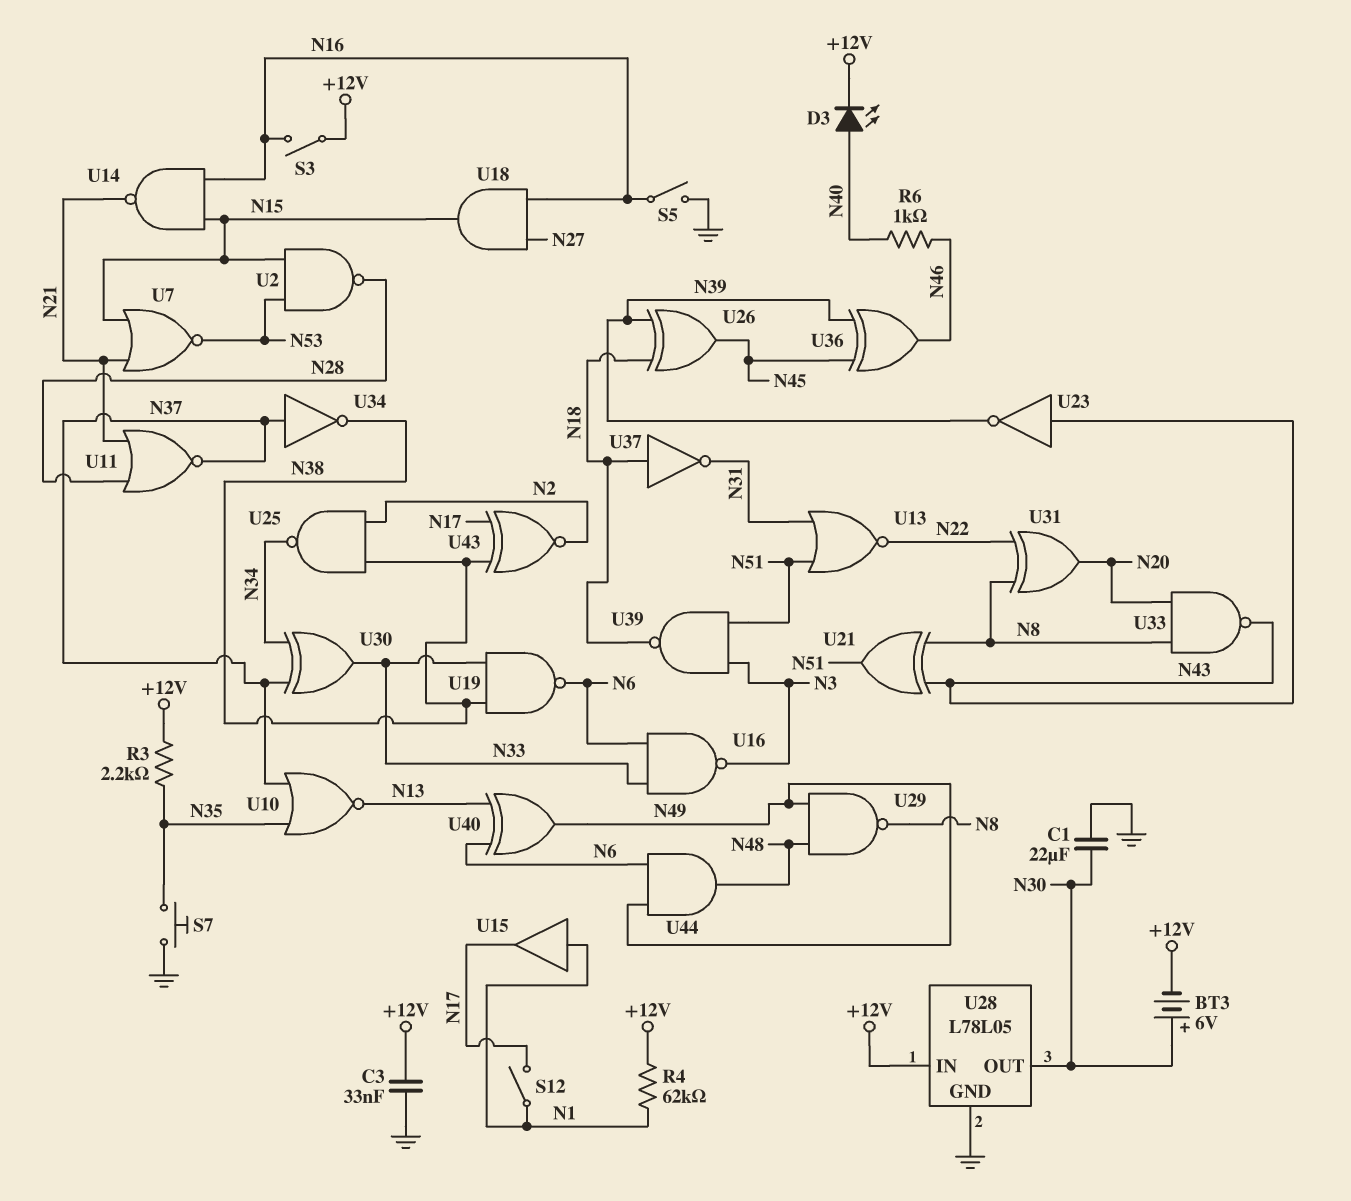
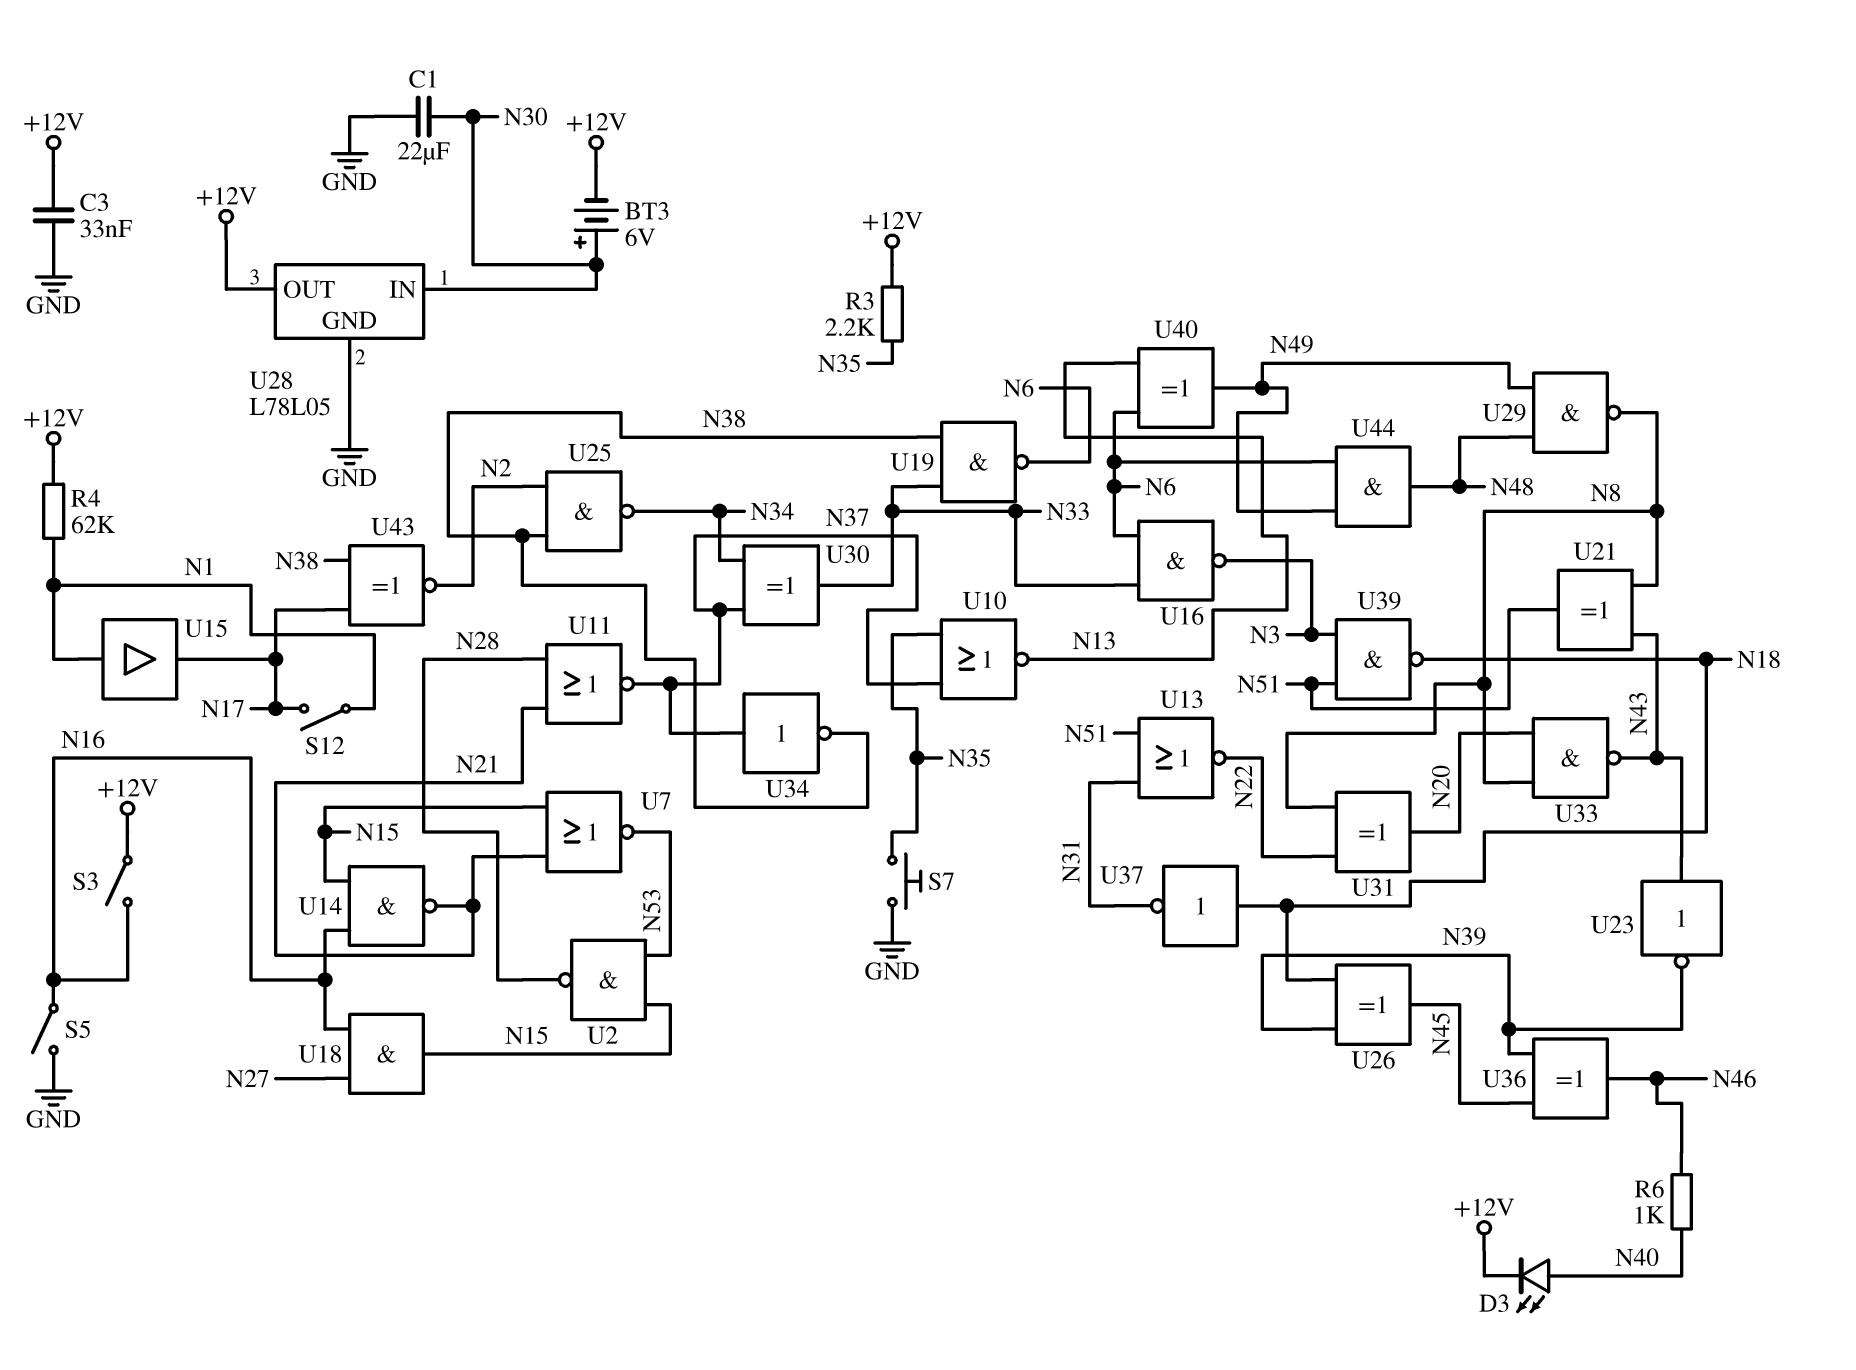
U28 pin IN: +12V -> N30
U28 pin OUT: N30 -> +12V

